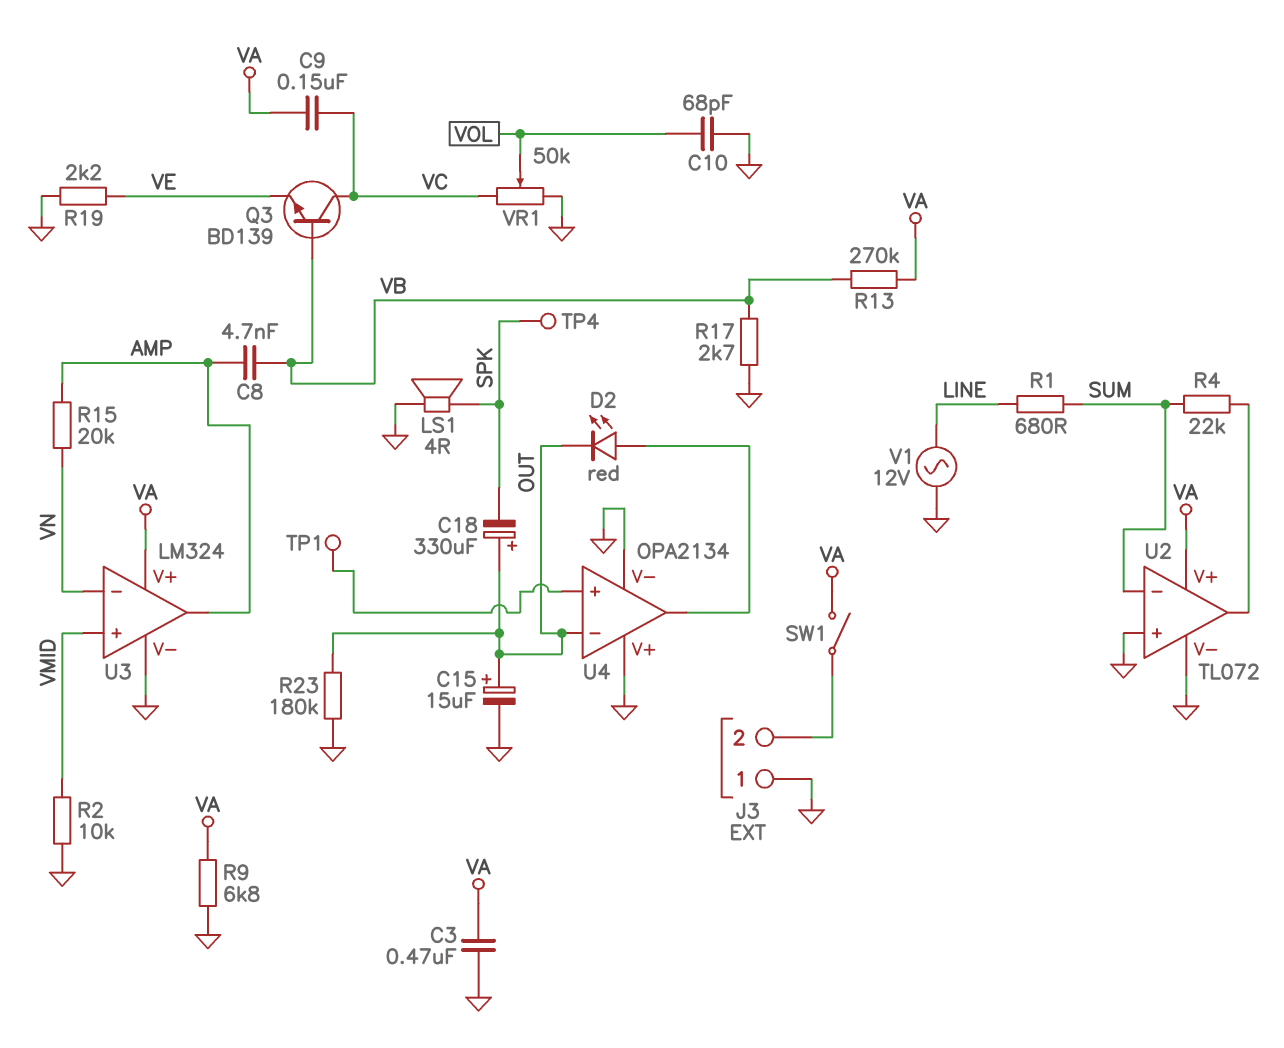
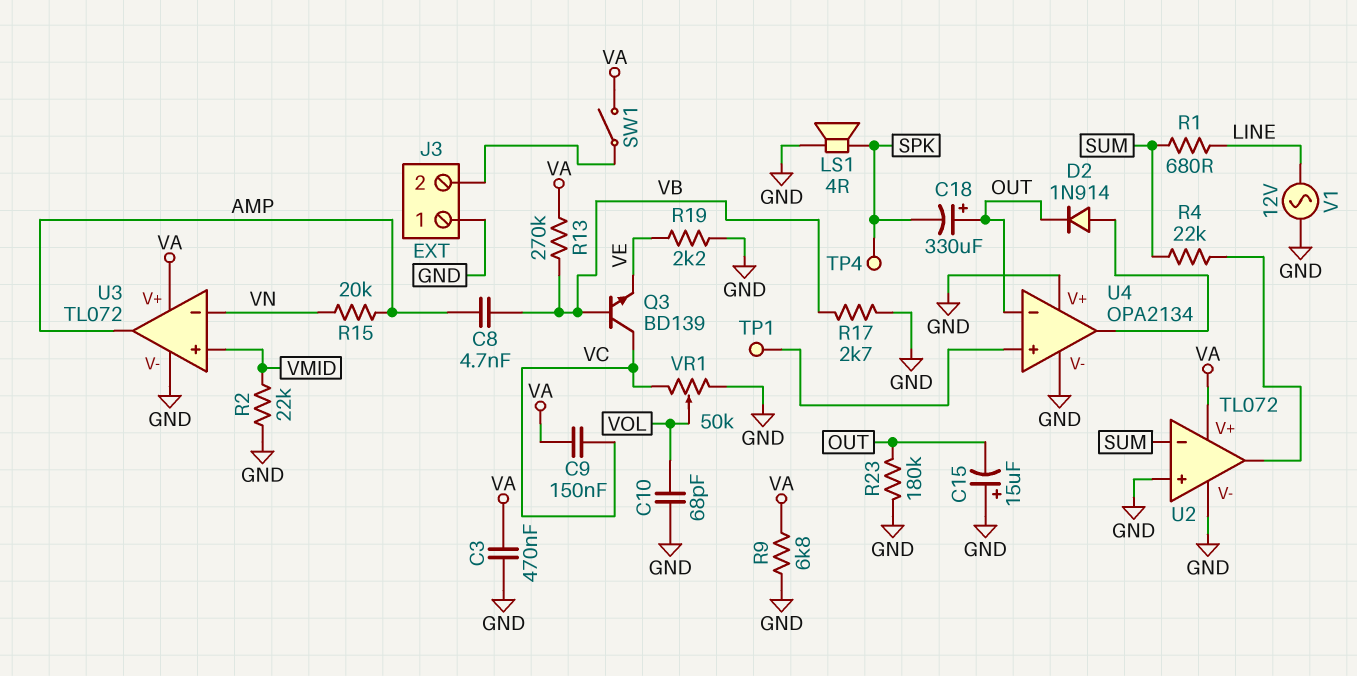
C15: 15uF (plus OUT, minus GND) -> 15uF (plus GND, minus OUT)
D2: LED red (A U4/out, K OUT) -> diode 1N914 (A U4/out, K OUT)
R2: 10k (GND, VMID) -> 22k (GND, VMID)
U3: LM324 -> TL072

